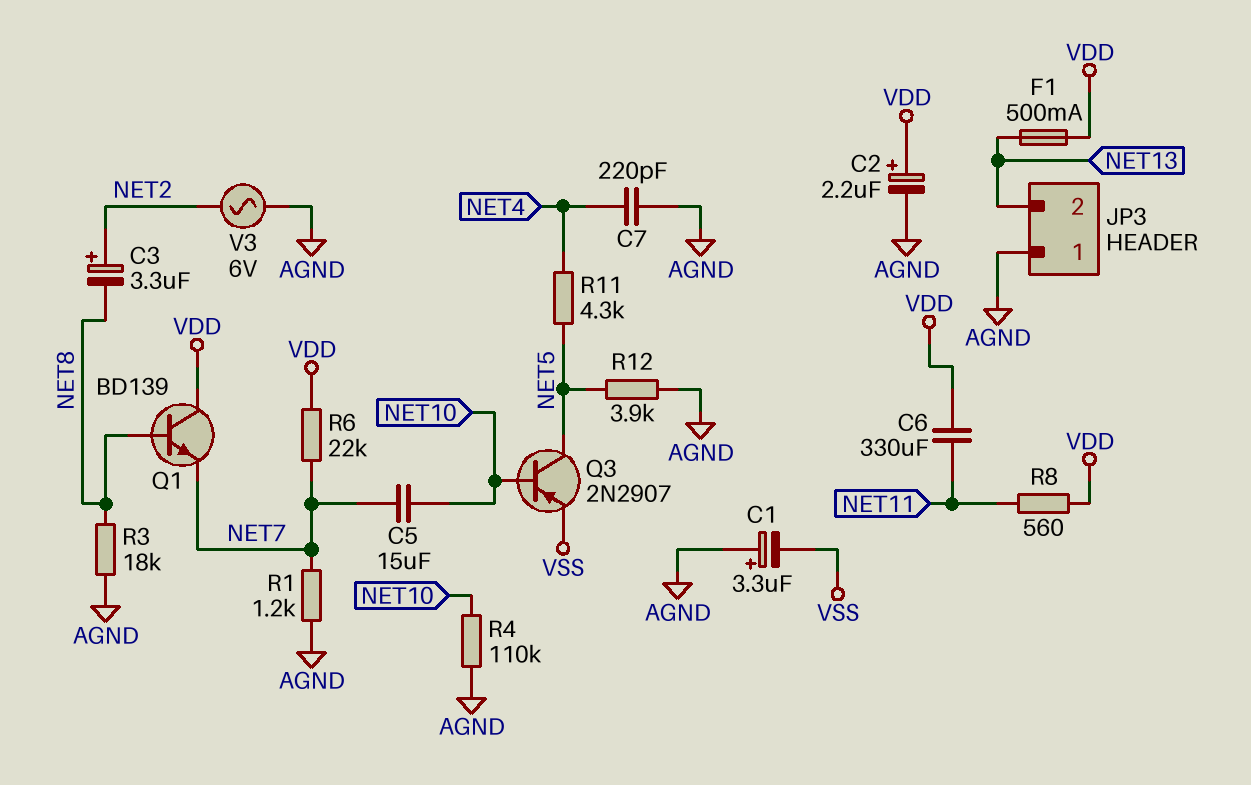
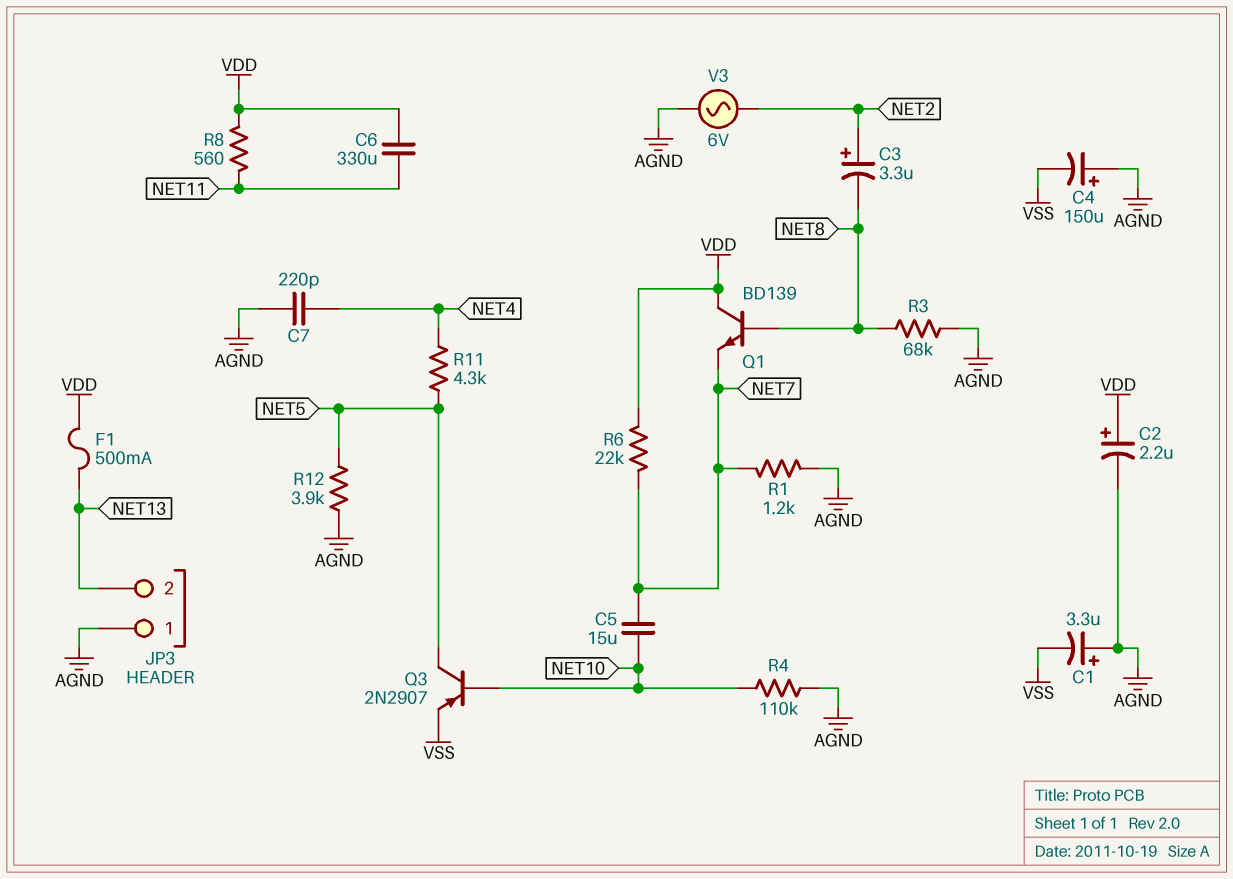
C4: none -> 150uF (plus AGND, minus VSS)
R3: 18k (AGND, NET8) -> 68k (AGND, NET8)

